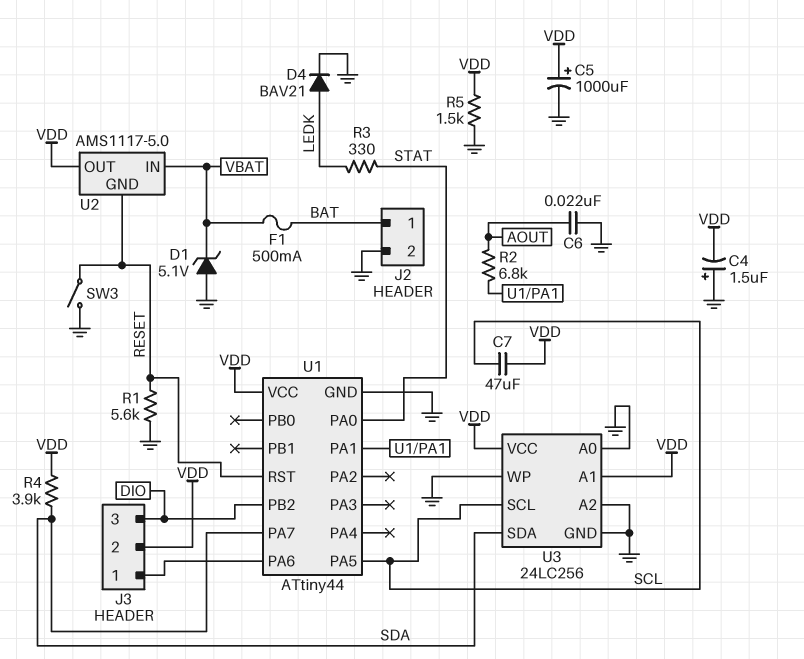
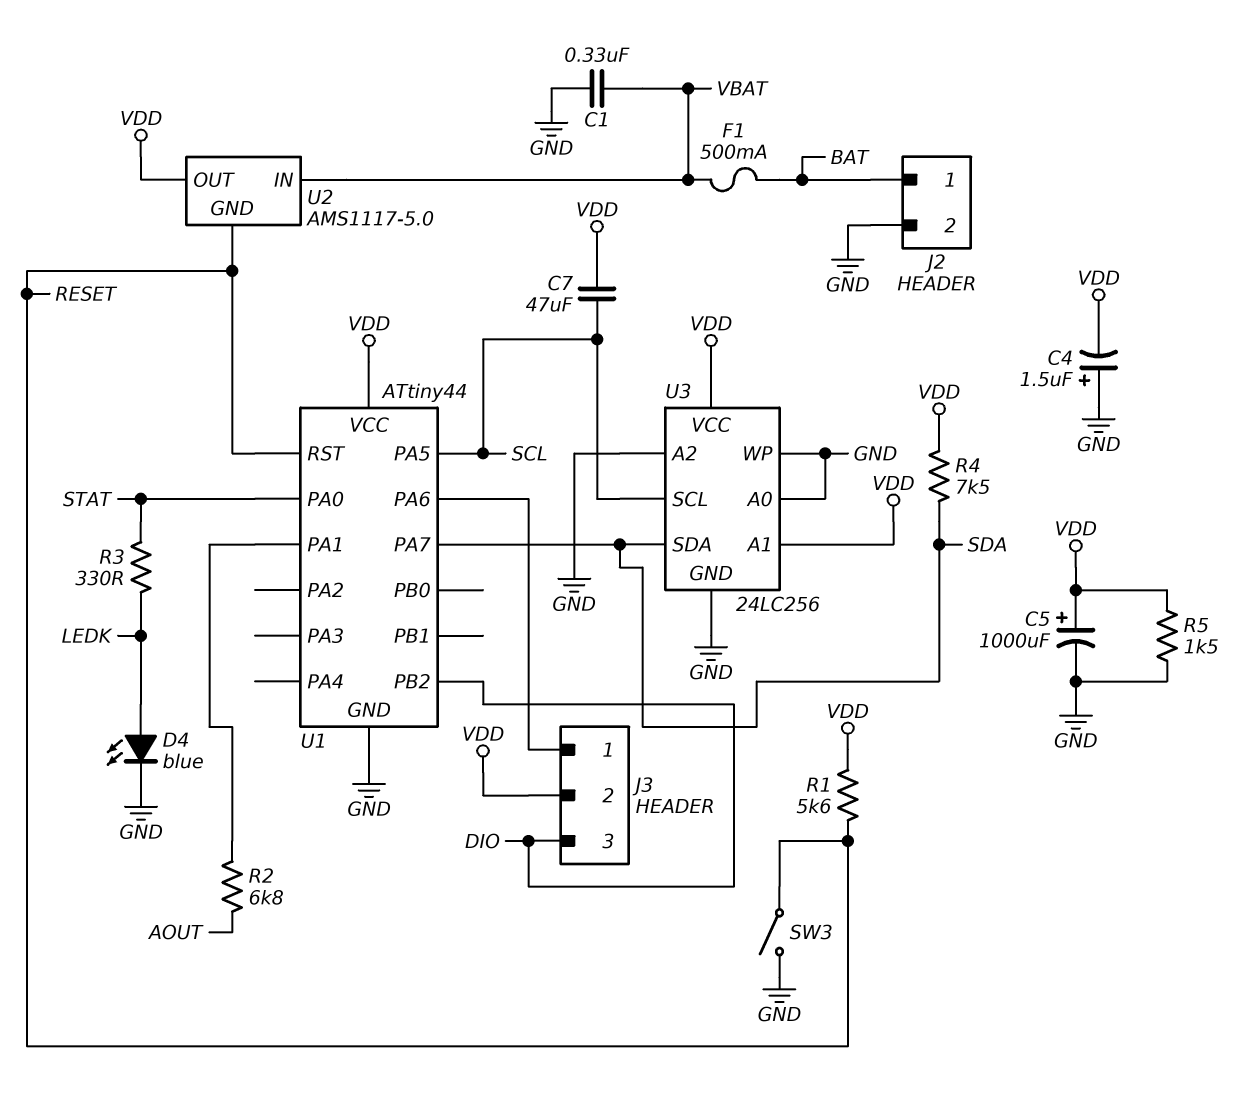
C1: none -> 330nF (GND, VBAT)
C6: 22nF (AOUT, GND) -> none
D1: zener 5.1V (A GND, K VBAT) -> none
D4: diode BAV21 (A LEDK, K GND) -> LED blue (A LEDK, K GND)
R1: 5.6k (GND, RESET) -> 5.6k (RESET, VDD)
R4: 3.9k (SDA, VDD) -> 7.5k (SDA, VDD)

